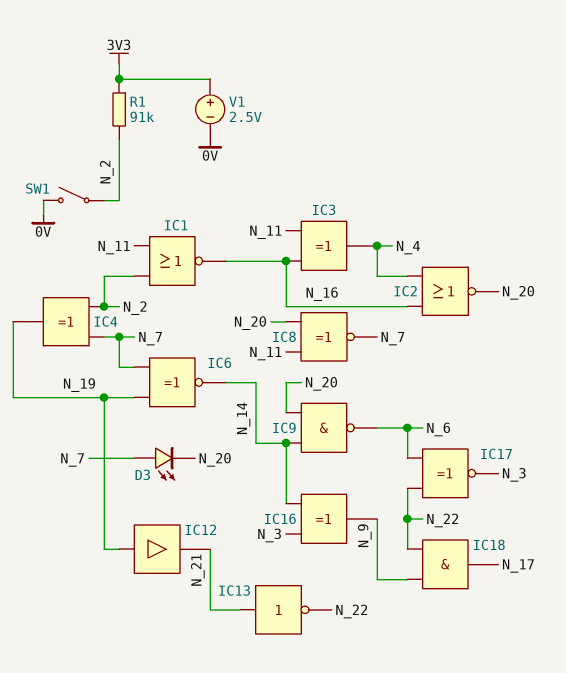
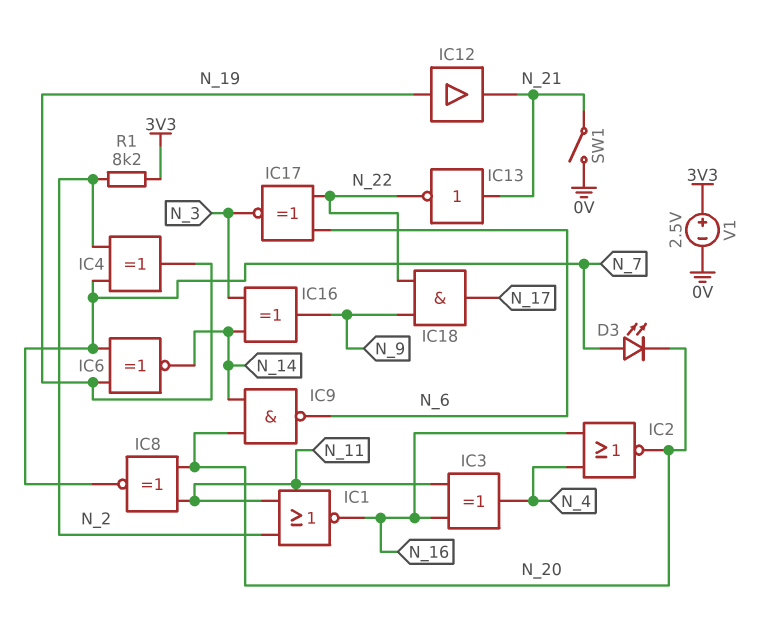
R1: 91k (3V3, N_2) -> 8.2k (3V3, N_2)
SW1: switch (0V, N_2) -> switch (0V, N_21)

